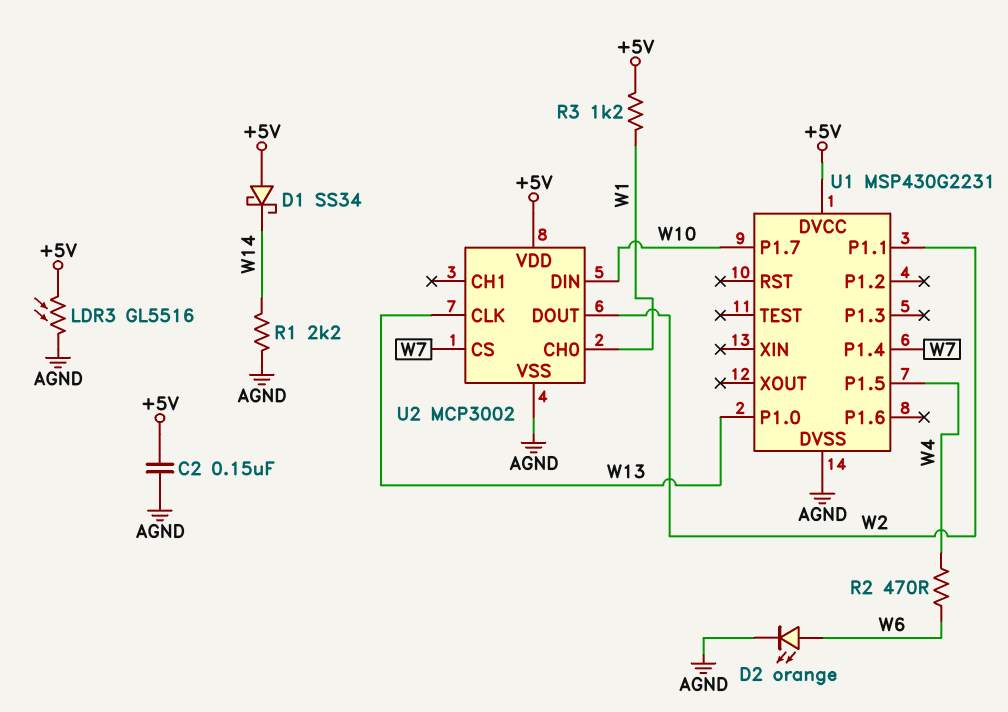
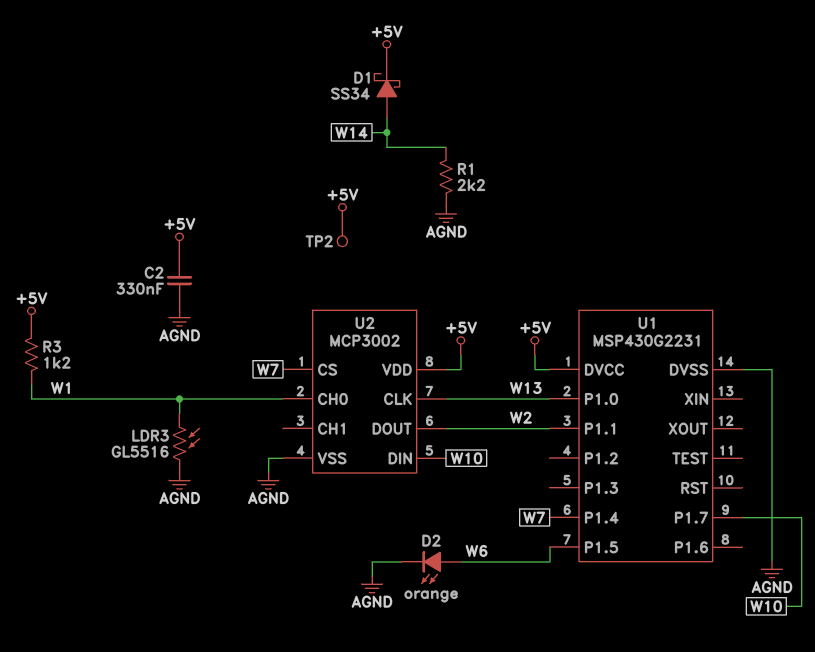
C2: 150nF (+5V, AGND) -> 330nF (+5V, AGND)
D1: schottky SS34 (A +5V, K W14) -> schottky SS34 (A W14, K +5V)
LDR3: GL5516 (+5V, AGND) -> GL5516 (AGND, W1)
R2: 470 (W4, W6) -> none
TP2: none -> test point (+5V)
U1 pin P1.5: W4 -> W6

